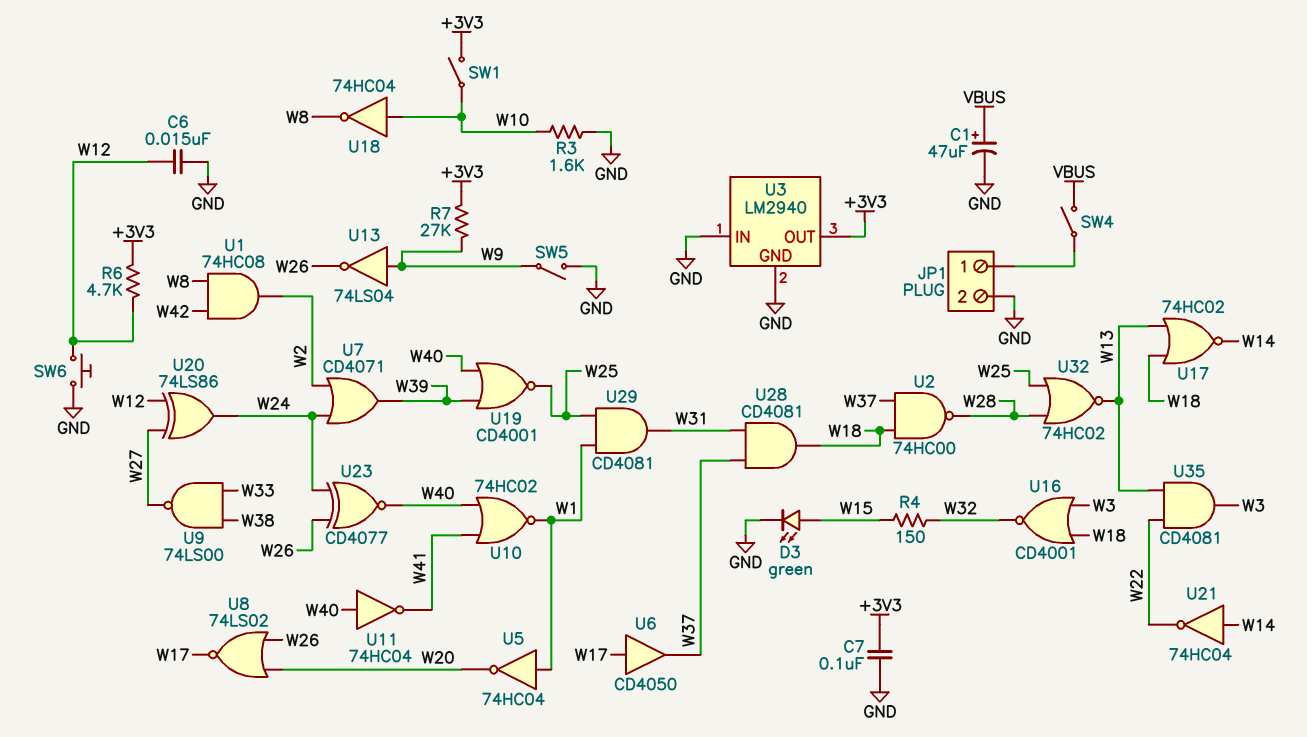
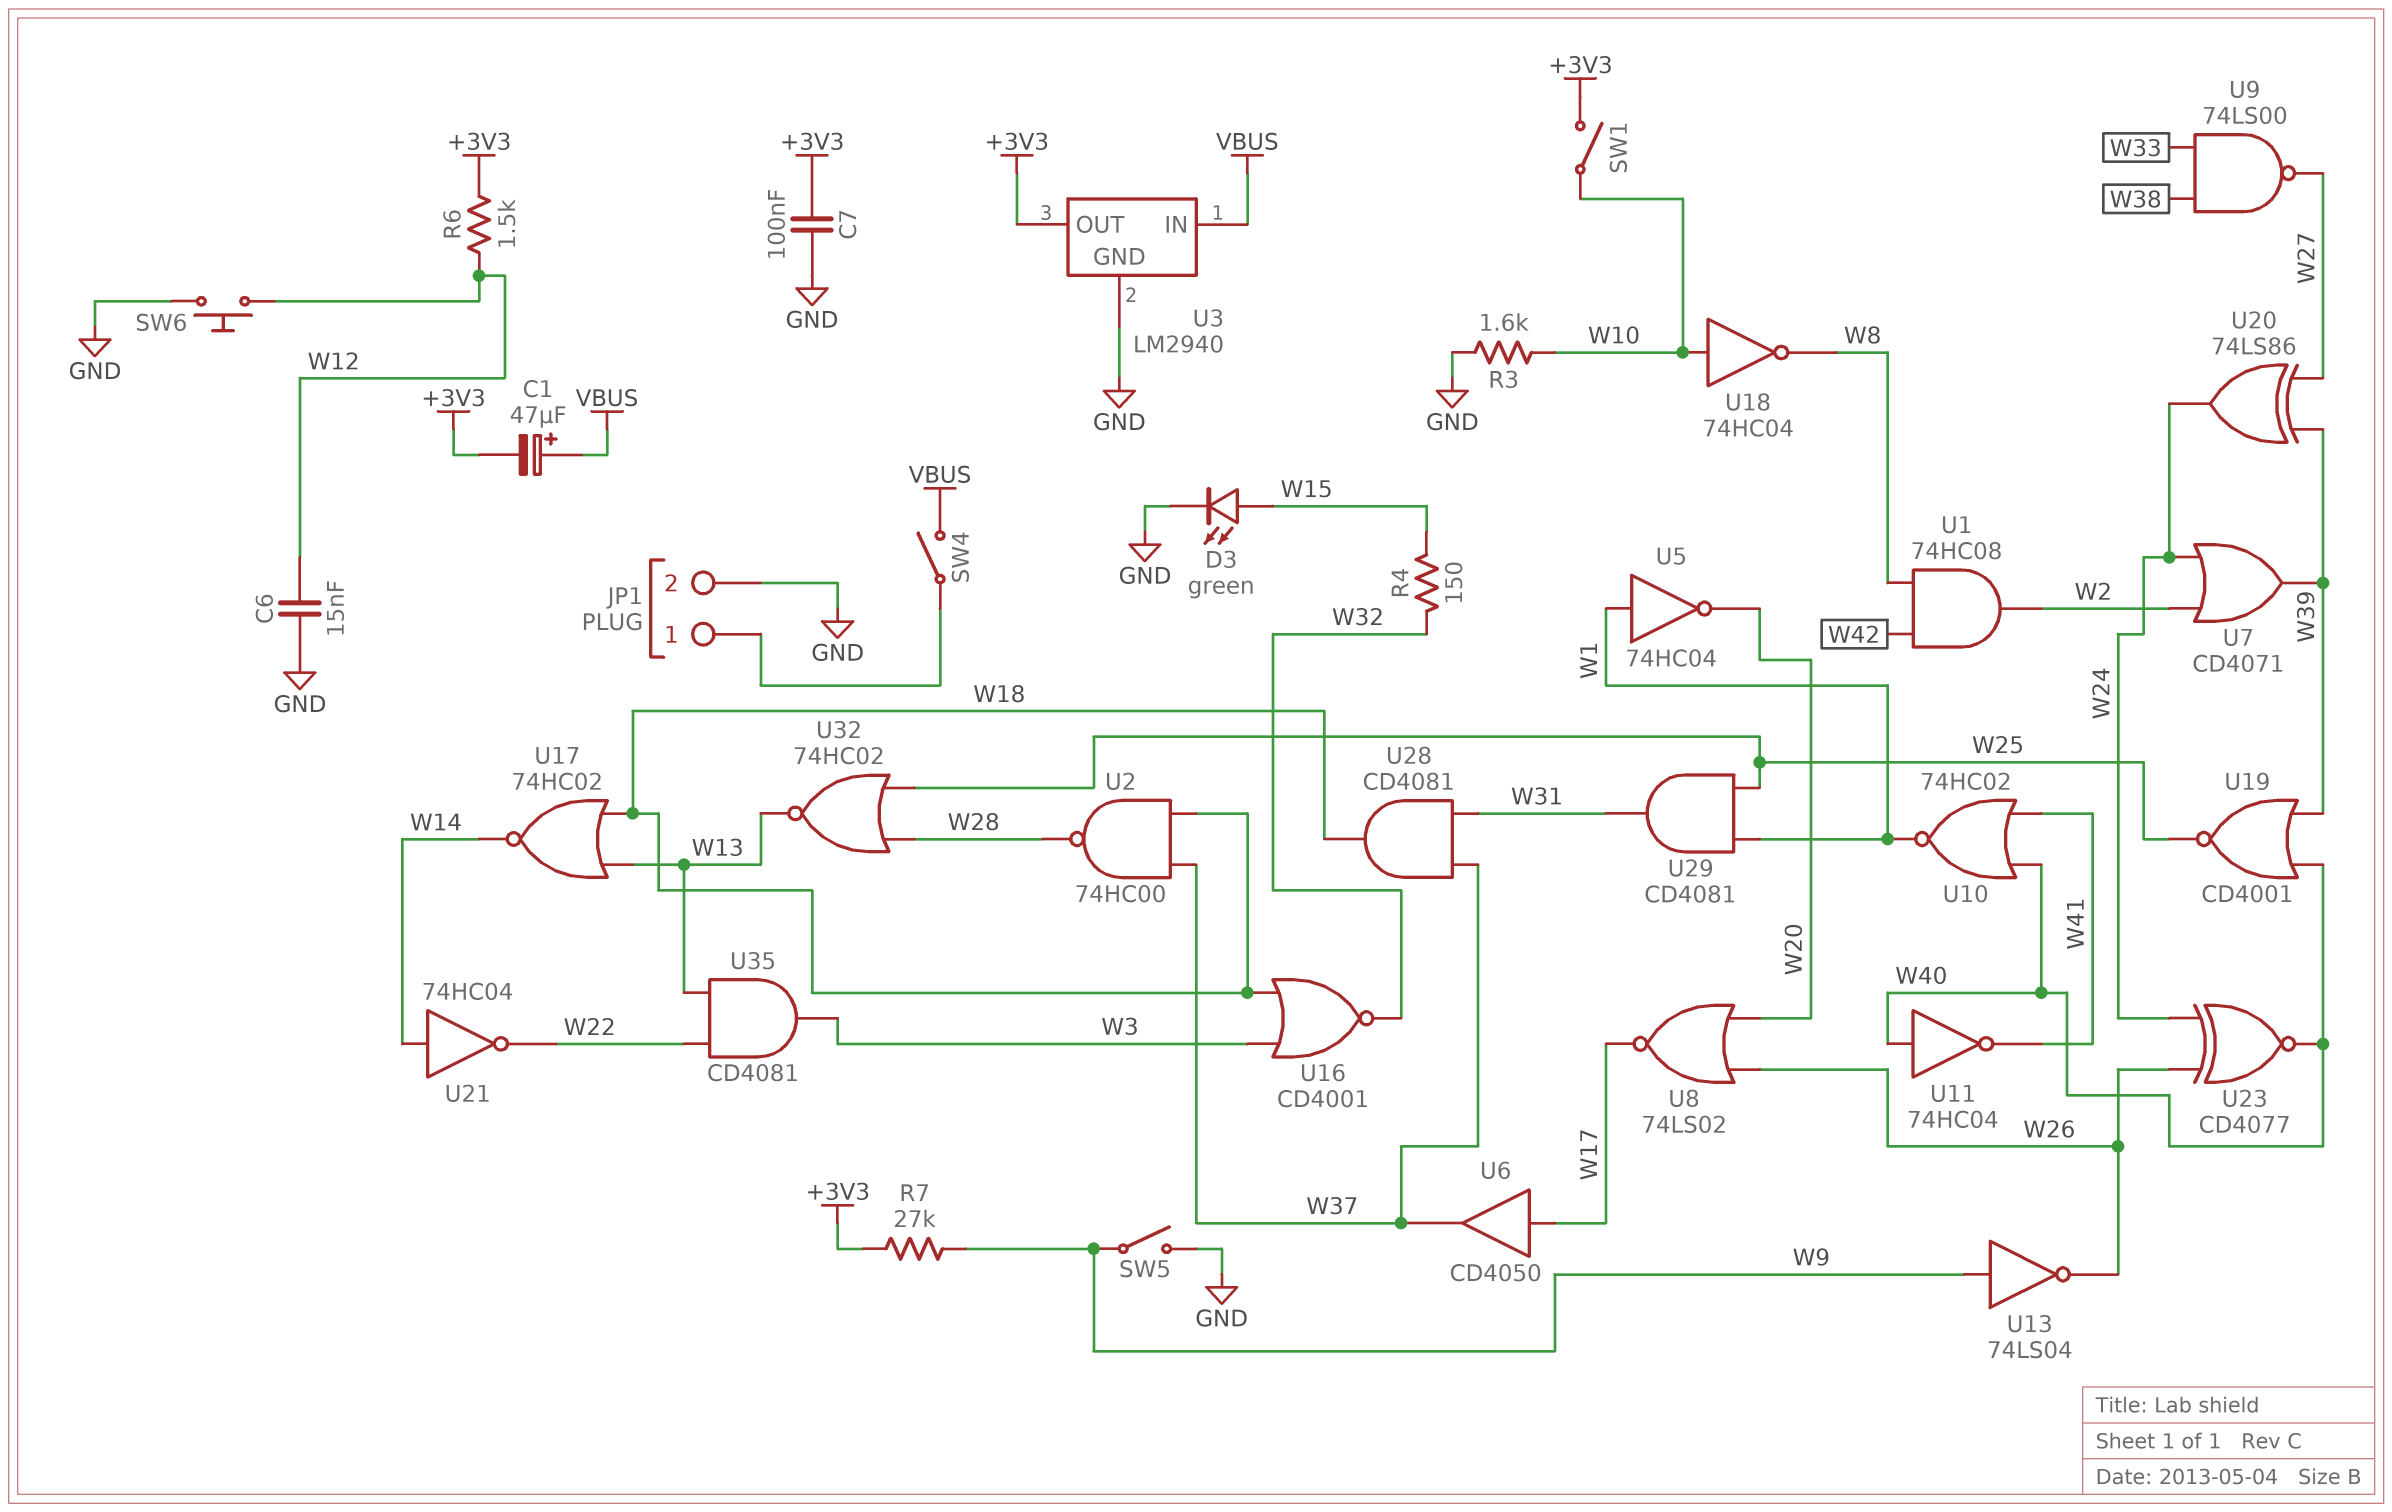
C1: 47uF (plus VBUS, minus GND) -> 47uF (plus VBUS, minus +3V3)
R6: 4.7k (+3V3, W12) -> 1.5k (+3V3, W12)
U3 pin IN: GND -> VBUS
U20: XOR 74LS86 (in W12, in W27, out W24) -> XOR 74LS86 (in W27, in W39, out W24)

